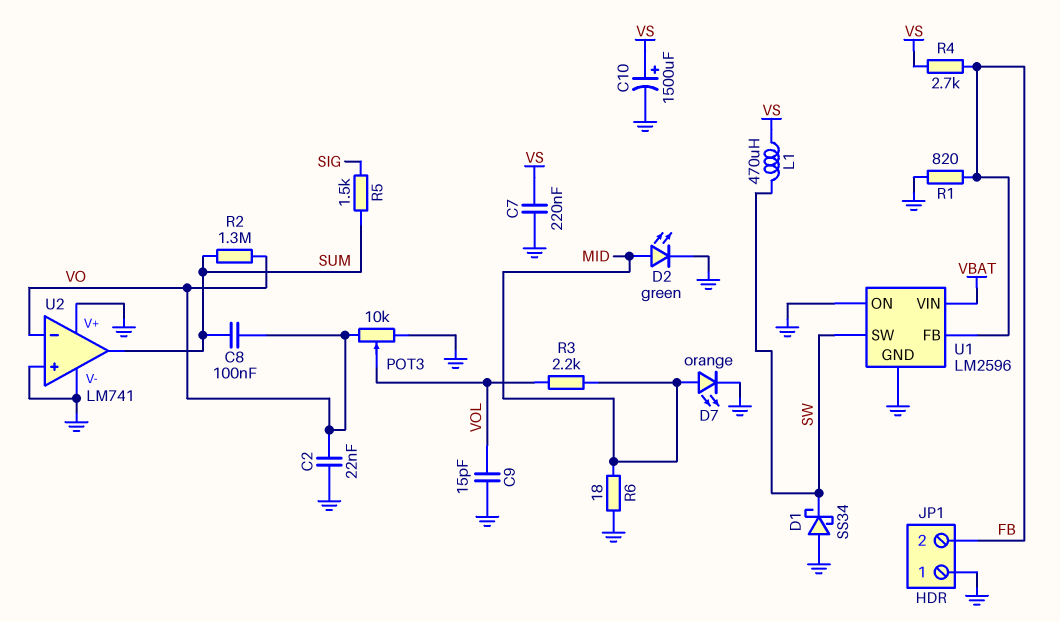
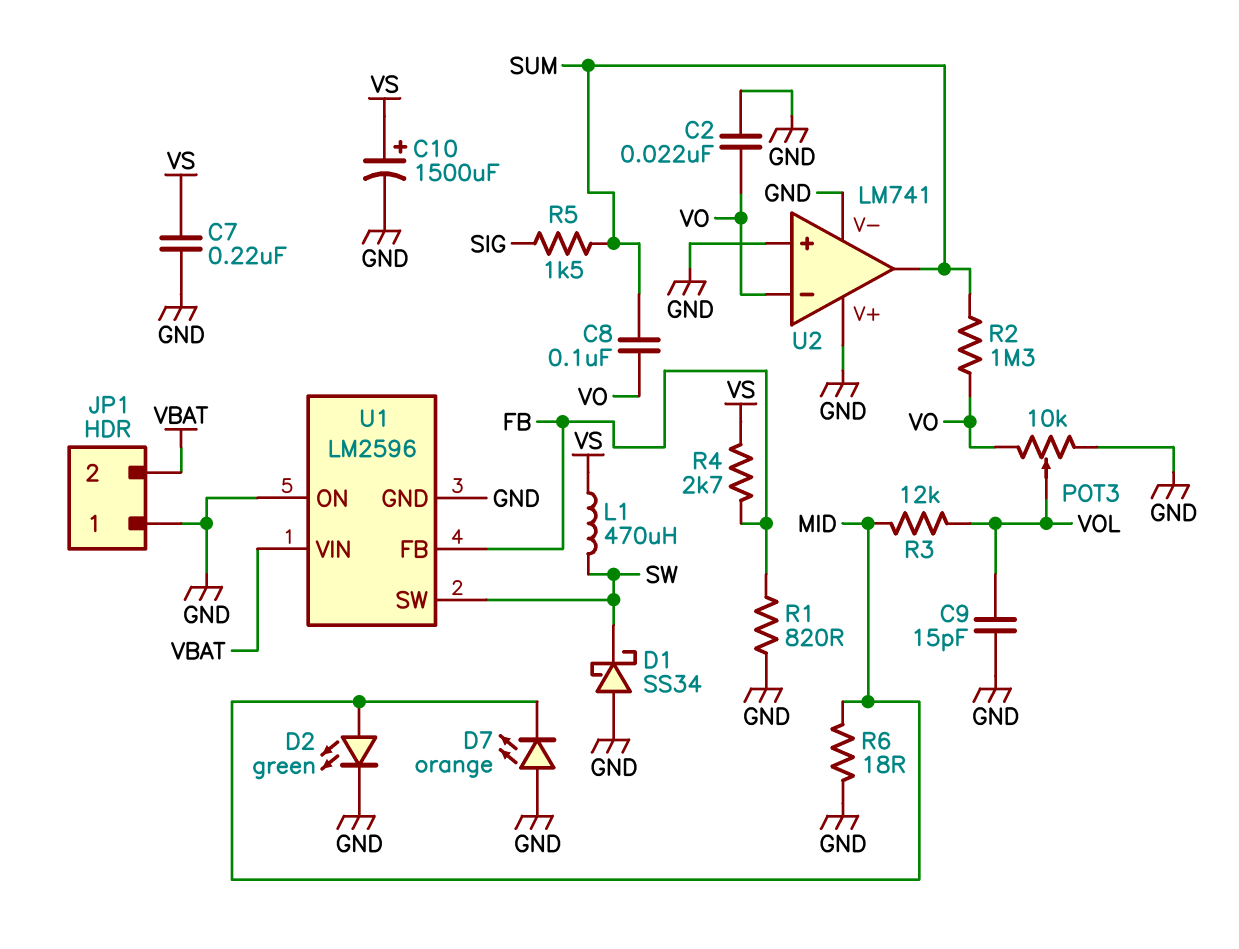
D7: LED orange (A MID, K GND) -> LED orange (A GND, K MID)
JP1 pin 2: FB -> VBAT
R3: 2.2k (MID, VOL) -> 12k (MID, VOL)

